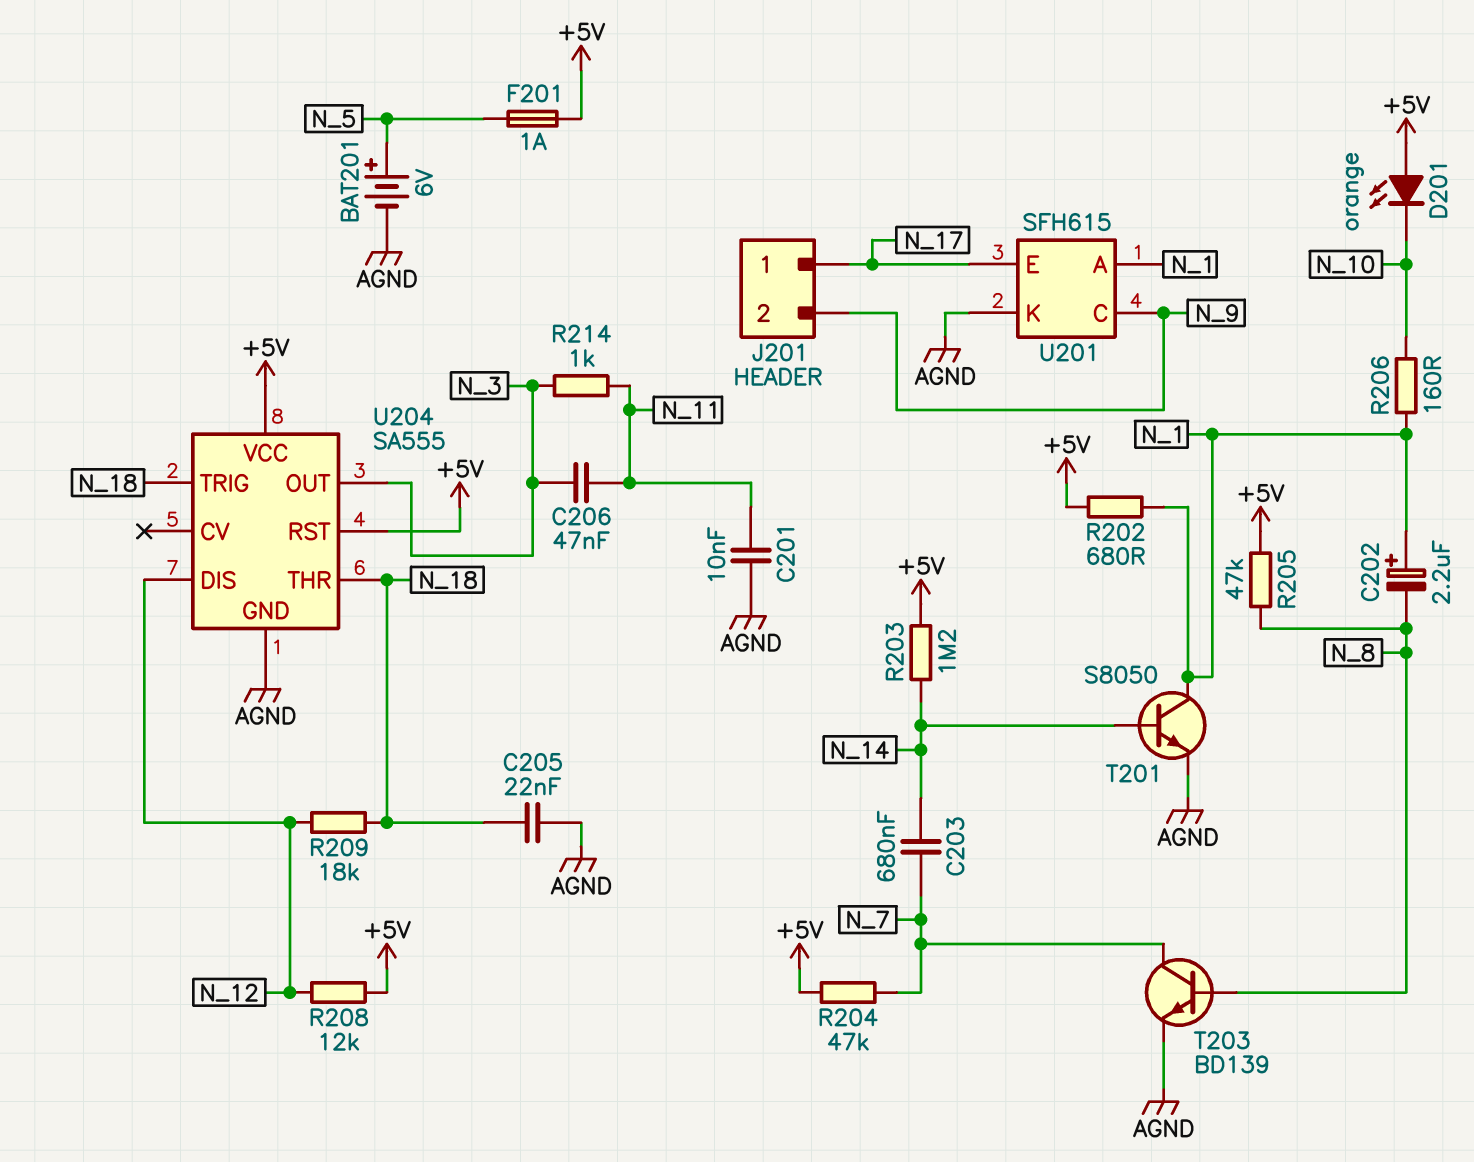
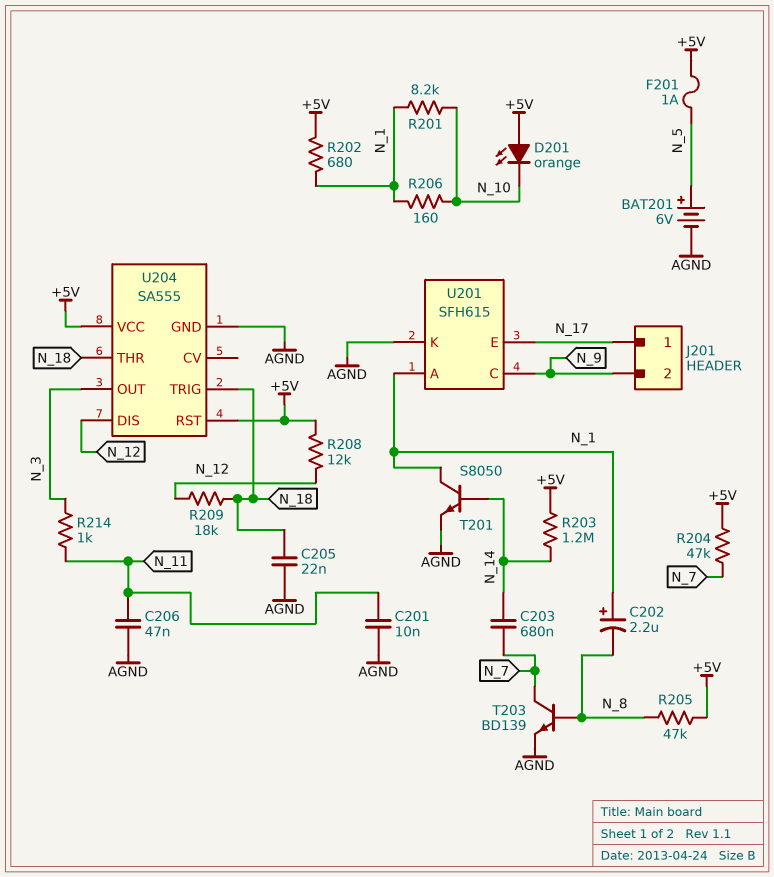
C206: 47nF (N_3, N_11) -> 47nF (AGND, N_11)
R201: none -> 8.2k (N_1, N_10)

